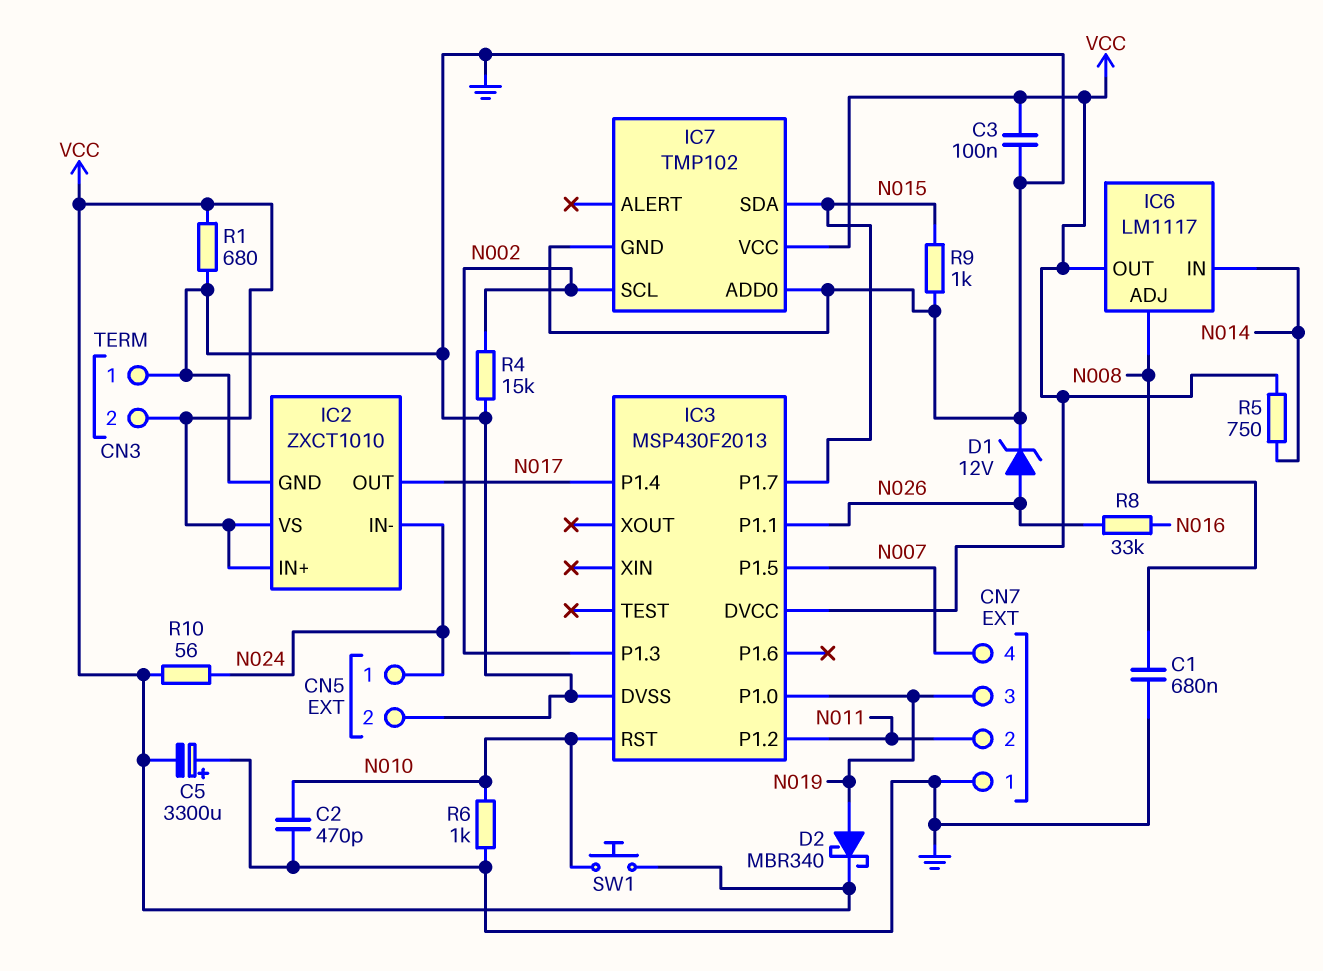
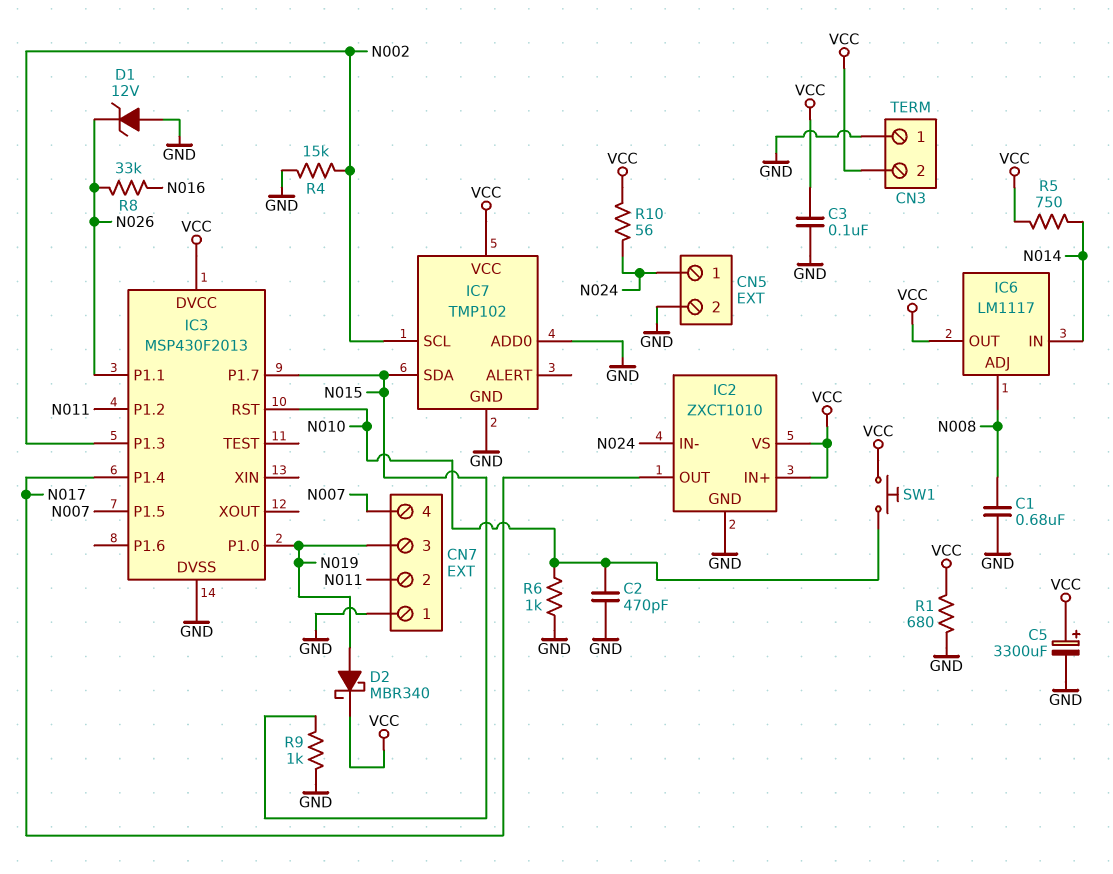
C5: 3300uF (plus GND, minus VCC) -> 3300uF (plus VCC, minus GND)
D1: zener 12V (A N026, K GND) -> zener 12V (A GND, K N026)

